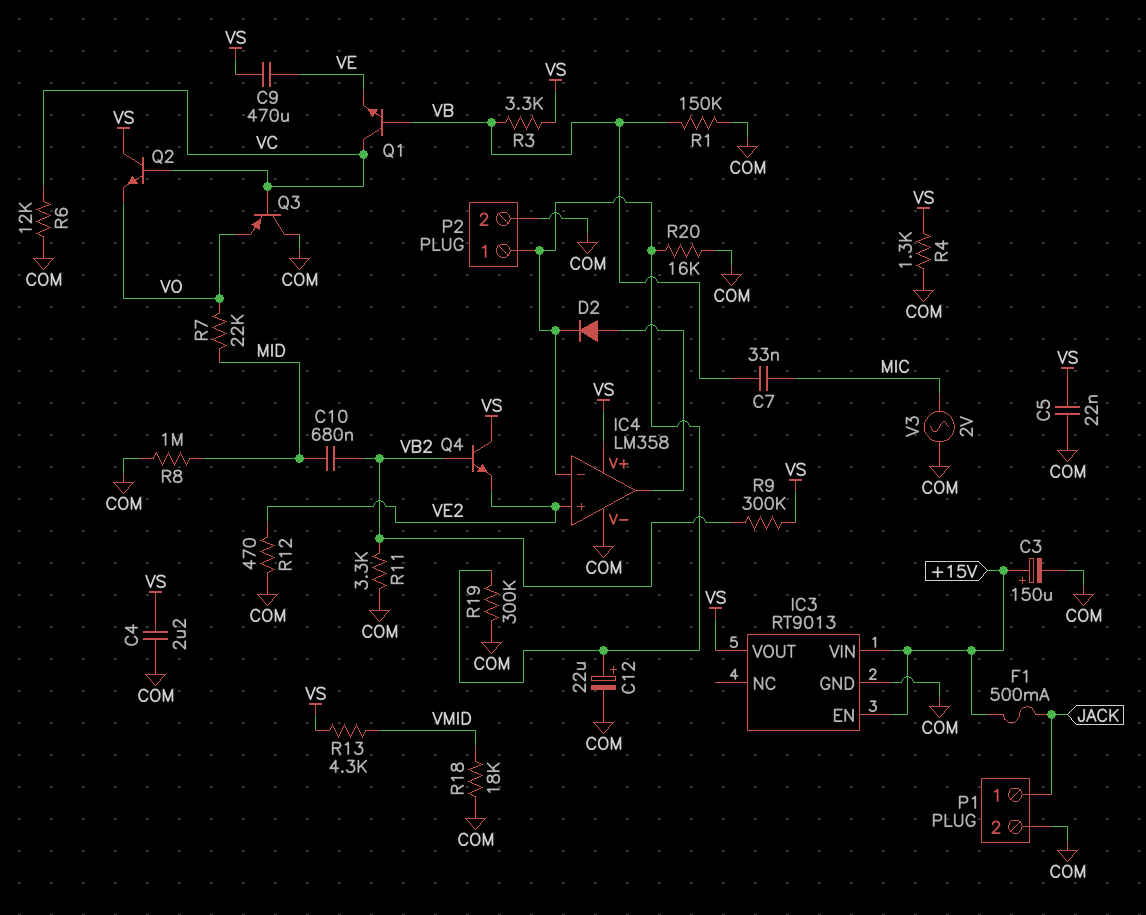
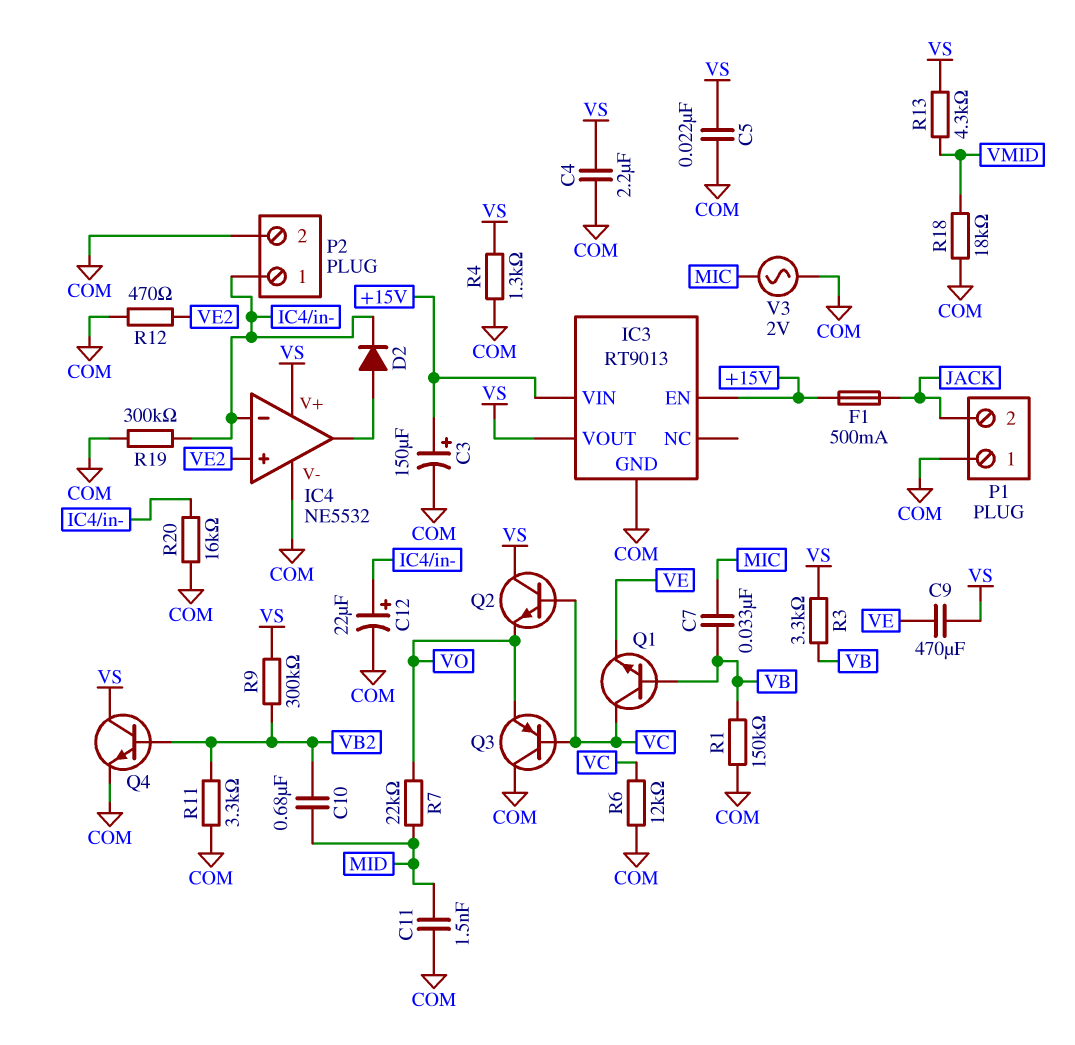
C11: none -> 1.5nF (COM, MID)
IC4: LM358 -> NE5532
P1 pin 1: JACK -> COM
P1 pin 2: COM -> JACK
Q4: NPN (B VB2, C VS, E VE2) -> NPN (B VB2, C VS, E COM)
R8: 1M (COM, MID) -> none

